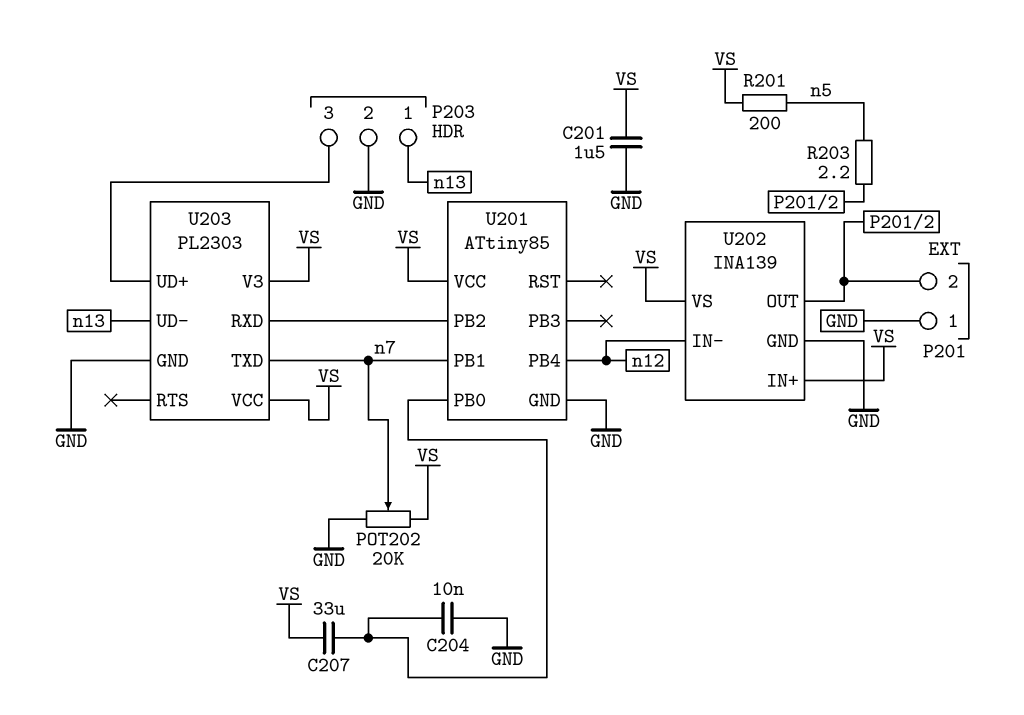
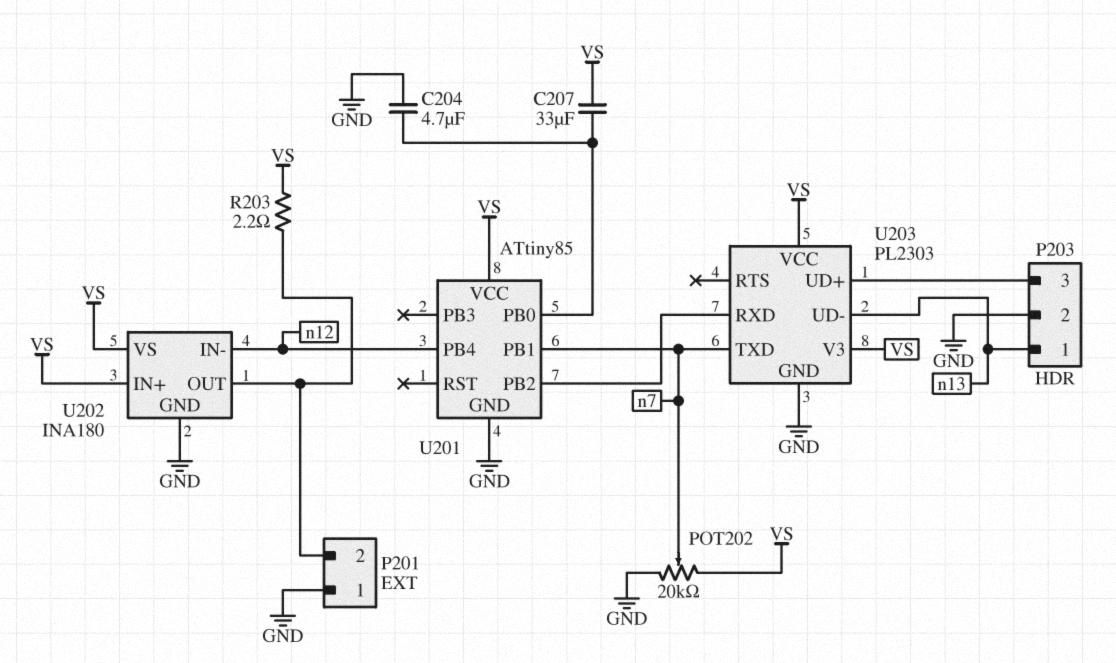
C201: 1.5uF (GND, VS) -> none
C204: 10nF (GND, U201/PB0) -> 4.7uF (GND, U201/PB0)
R201: 200 (VS, n5) -> none
R203: 2.2 (P201/2, n5) -> 2.2 (P201/2, VS)
U202: INA139 -> INA180

